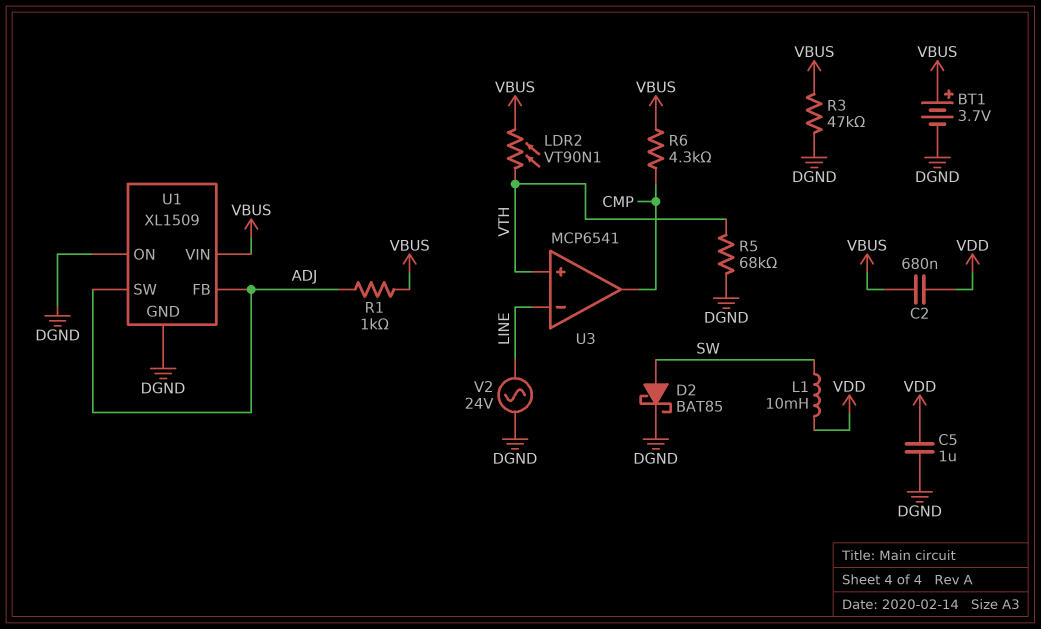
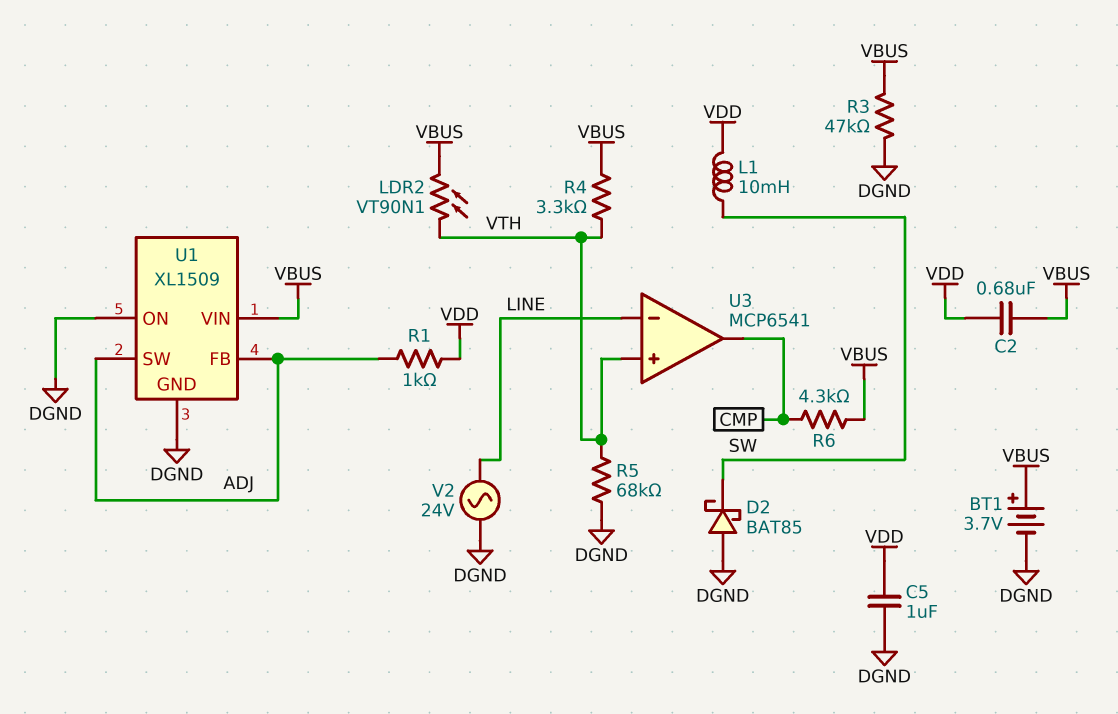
D2: schottky BAT85 (A SW, K DGND) -> schottky BAT85 (A DGND, K SW)
R1: 1k (ADJ, VBUS) -> 1k (ADJ, VDD)
R4: none -> 3.3k (VBUS, VTH)

